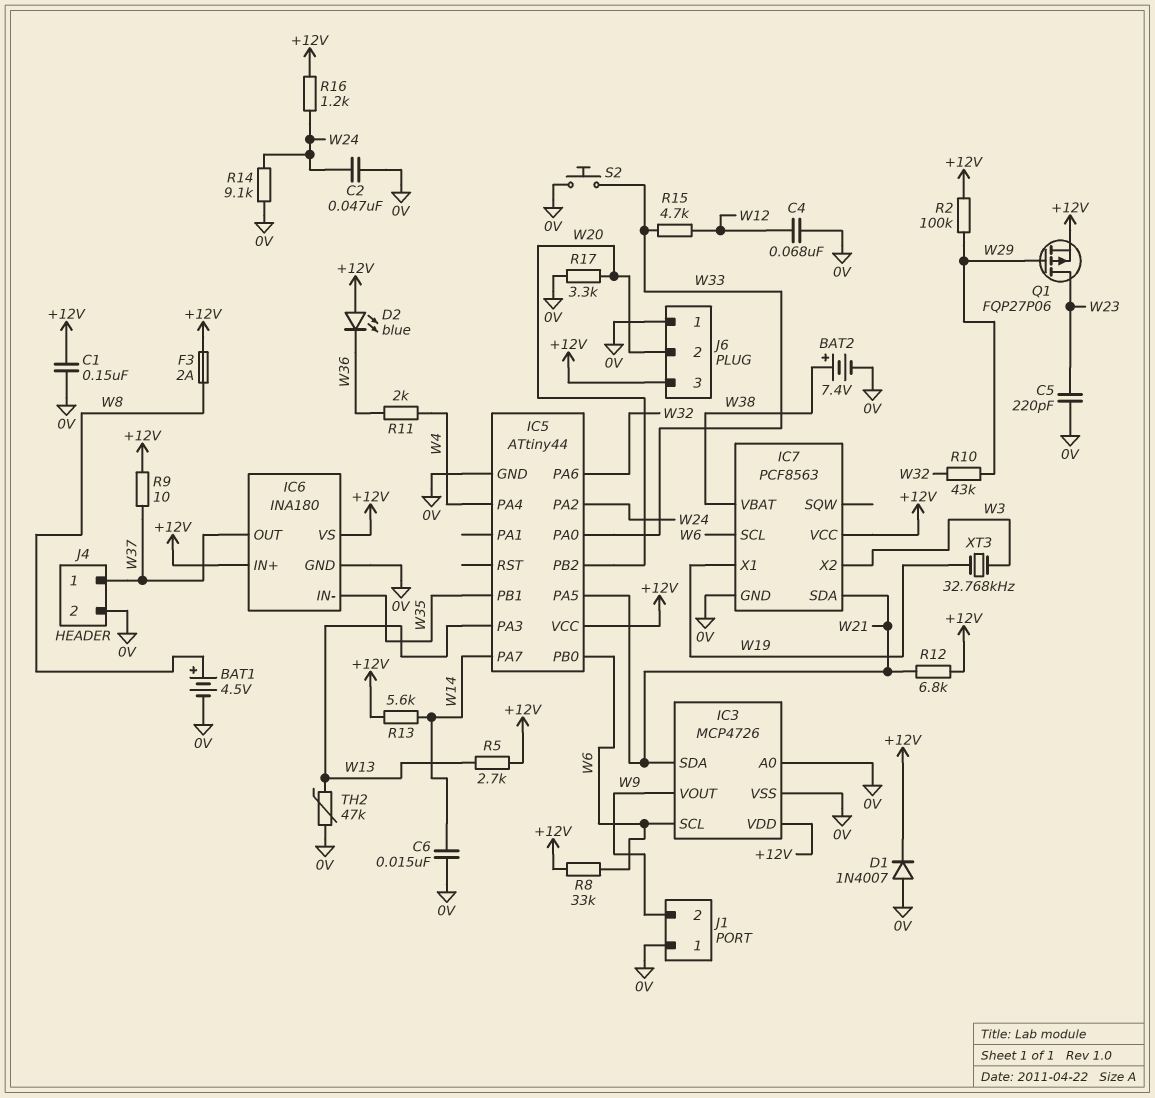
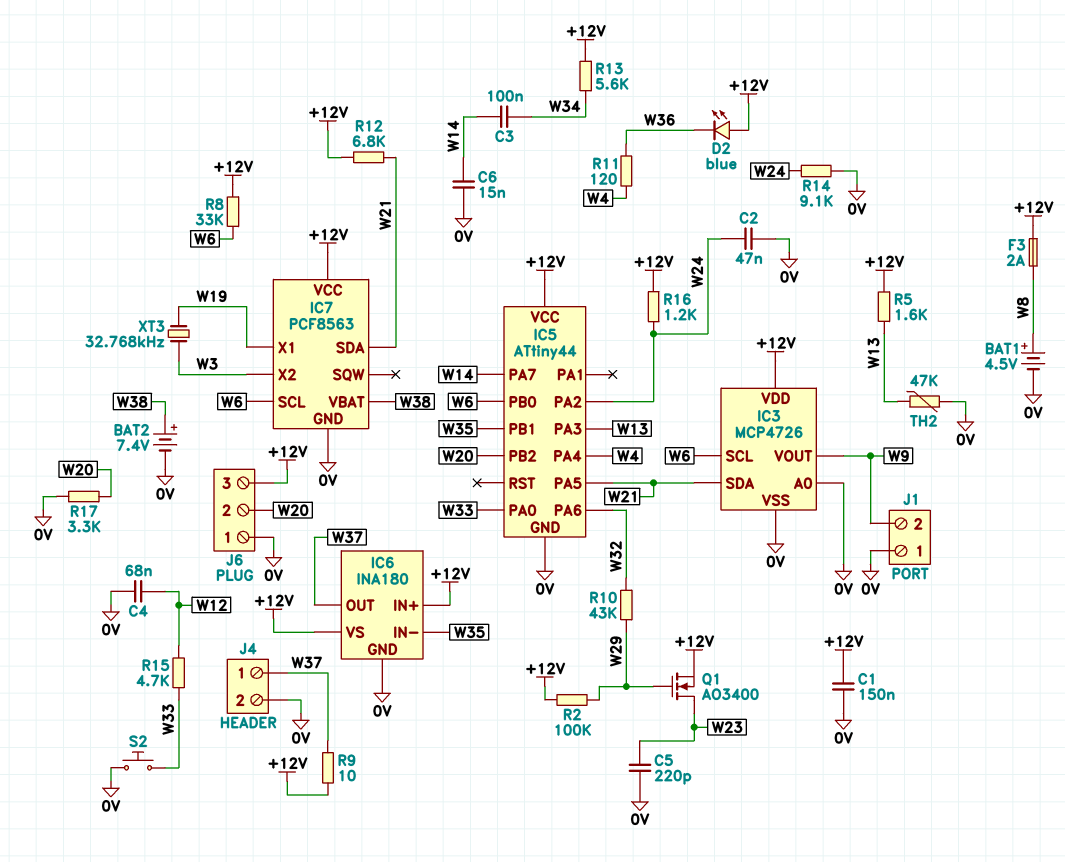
C3: none -> 100nF (W14, W34)
D1: diode 1N4007 (A 0V, K +12V) -> none
Q1: PMOS FQP27P06 (G W29, D W23, S +12V) -> NMOS AO3400 (G W29, D W23, S +12V)
R5: 2.7k (+12V, W13) -> 1.6k (+12V, W13)
R11: 2k (W4, W36) -> 120 (W4, W36)
R13: 5.6k (+12V, W14) -> 5.6k (+12V, W34)

